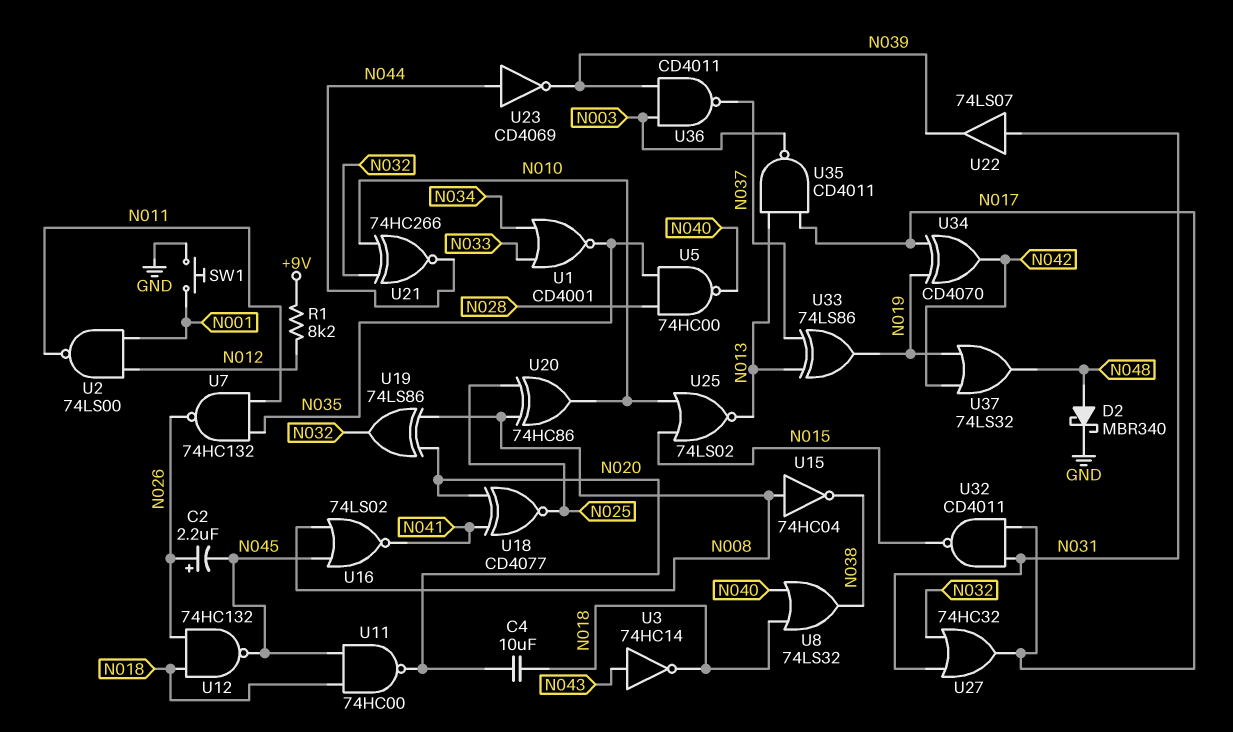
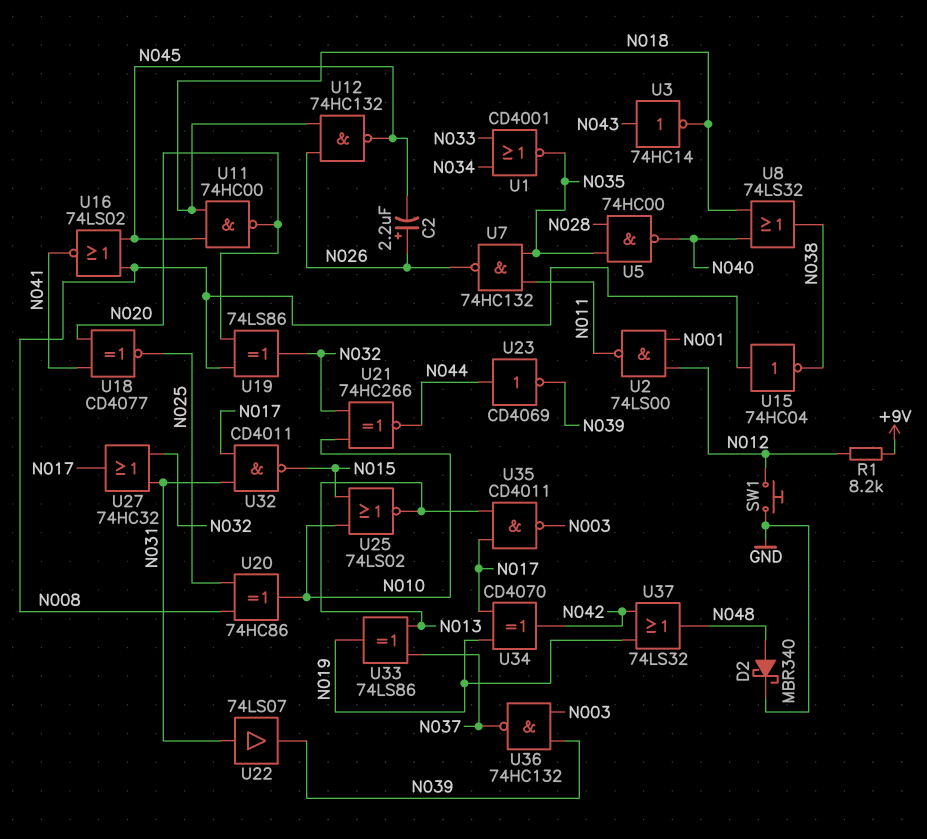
C4: 10uF (N018, N020) -> none
SW1: button (GND, N001) -> button (GND, N012)
U36: NAND CD4011 (in N003, in N039, out N037) -> NAND 74HC132 (in N003, in N039, out N037)

